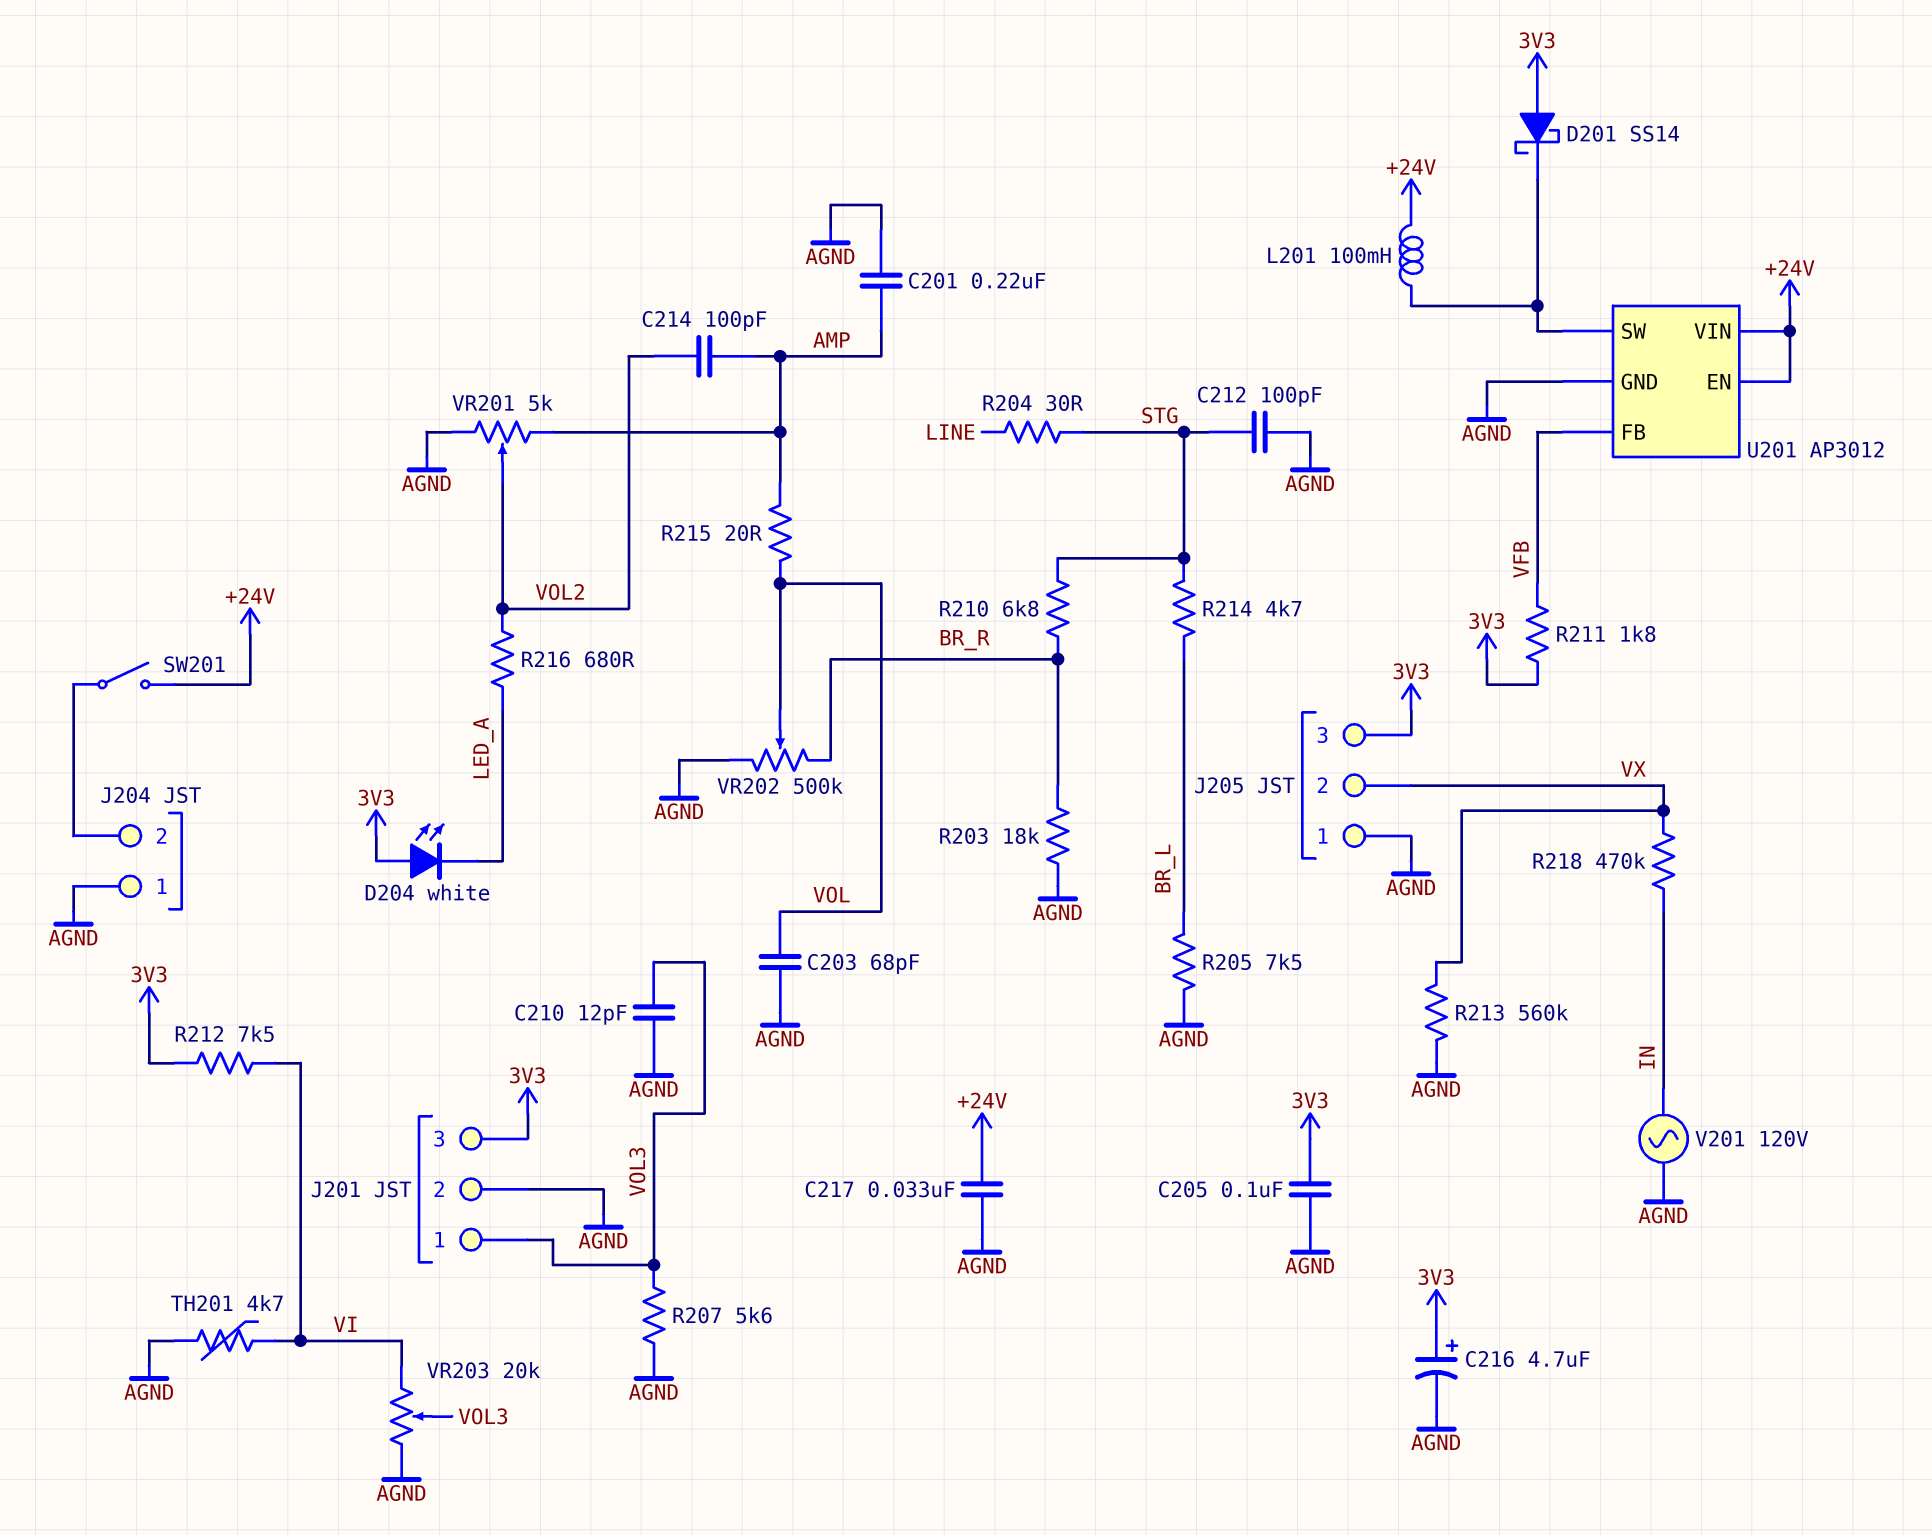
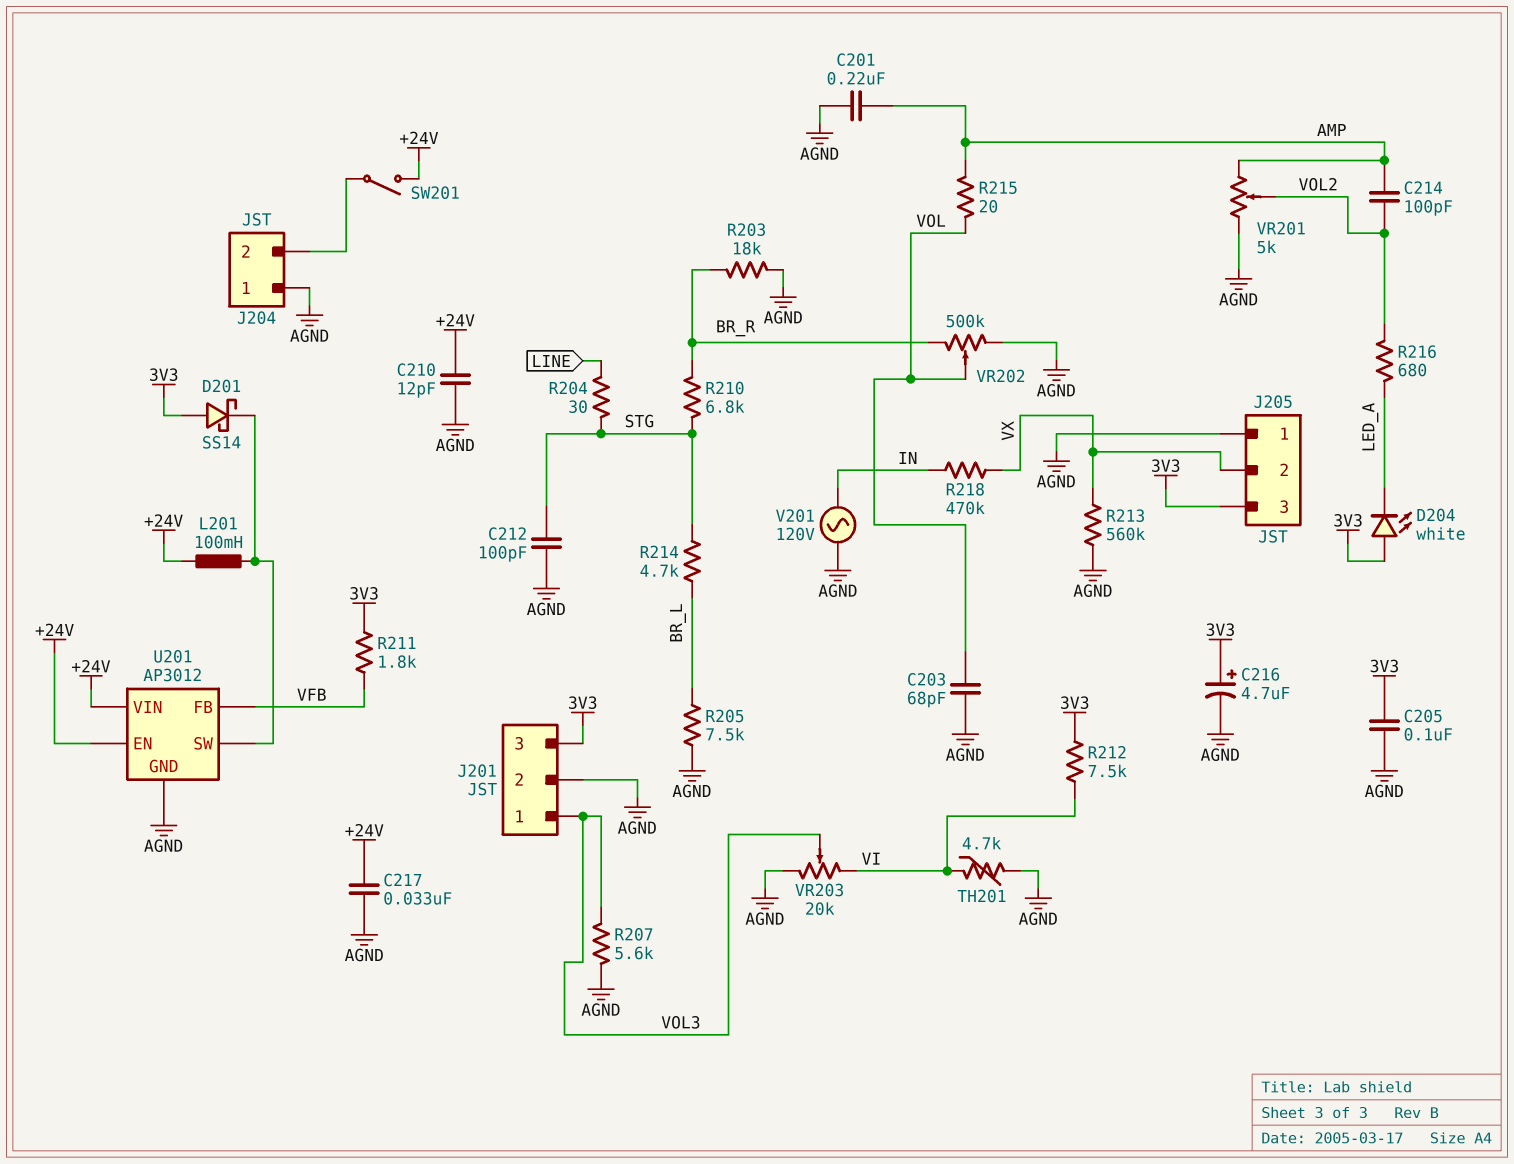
C210: 12pF (AGND, VOL3) -> 12pF (+24V, AGND)

